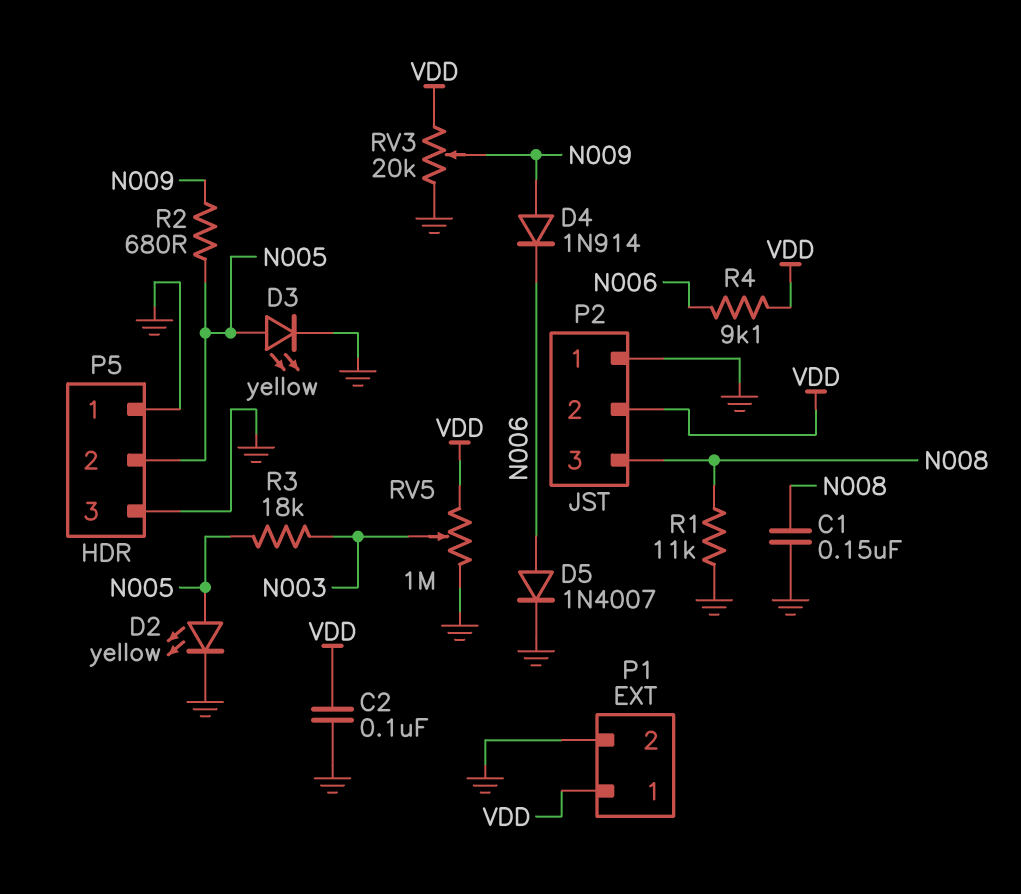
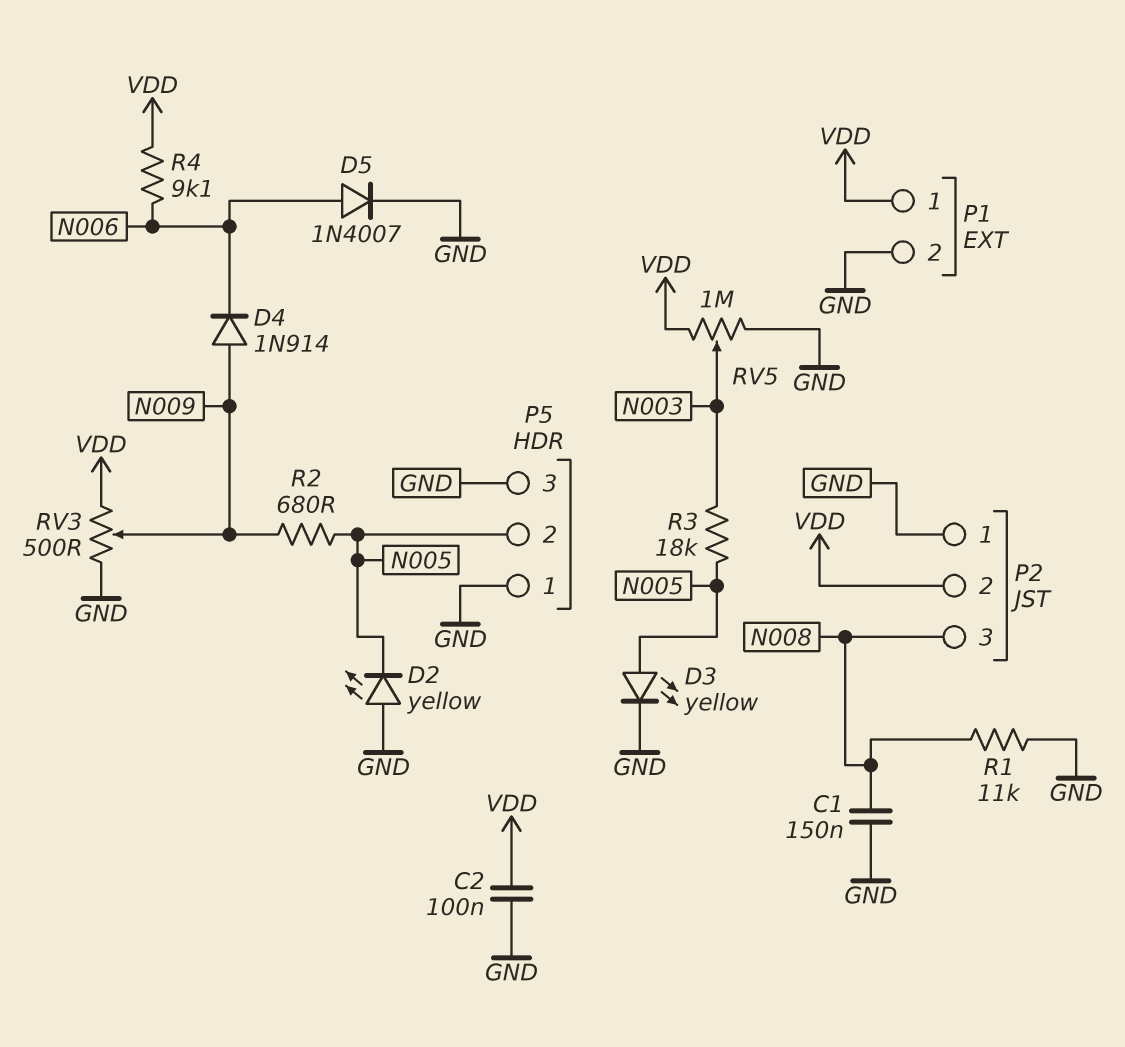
D2: LED yellow (A N005, K GND) -> LED yellow (A GND, K N005)
RV3: 20k (GND, VDD, wiper N009) -> 500 (GND, VDD, wiper N009)

